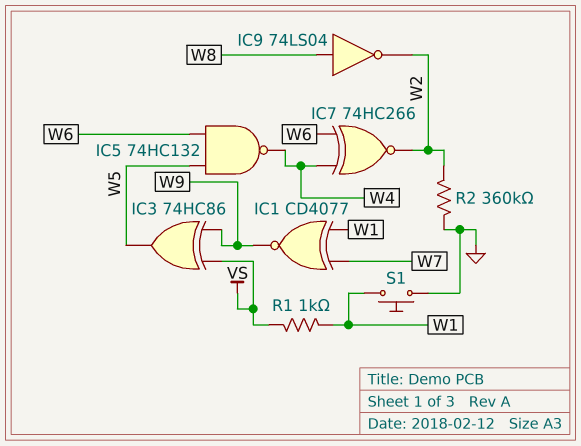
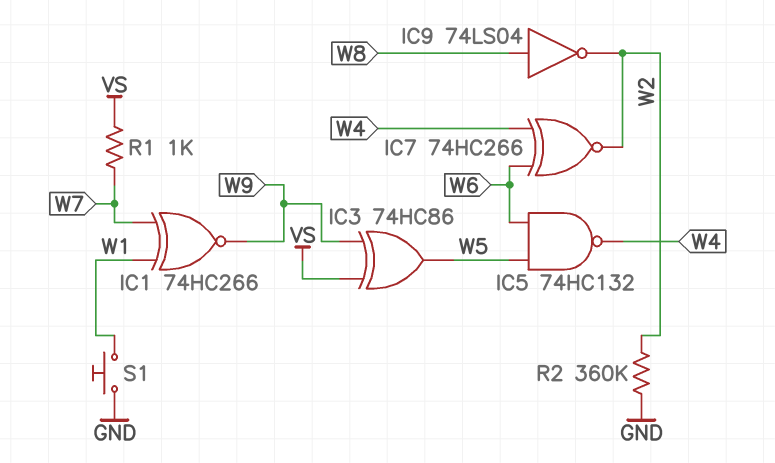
IC1: XNOR CD4077 (in W1, in W7, out W9) -> XNOR 74HC266 (in W1, in W7, out W9)
R1: 1k (VS, W1) -> 1k (VS, W7)

